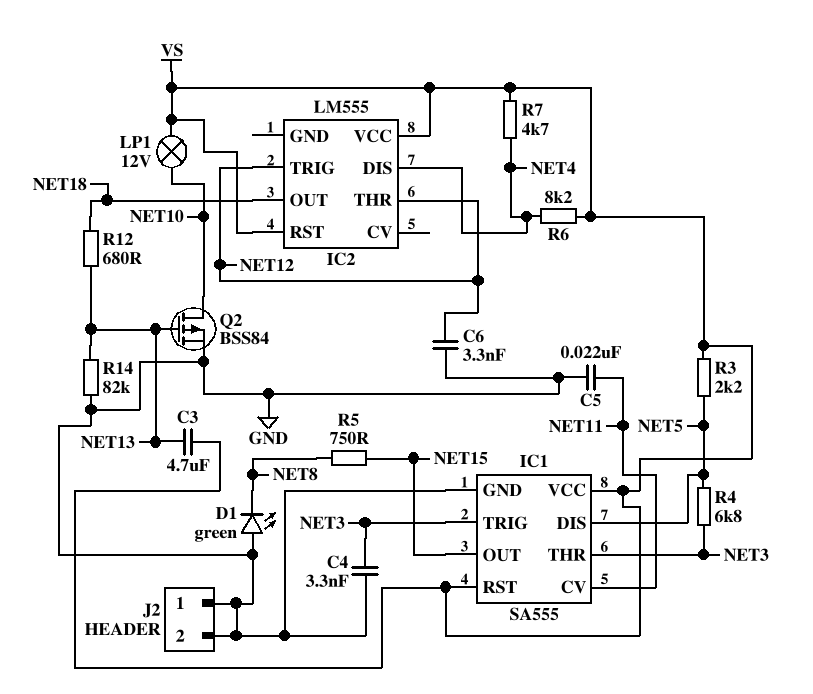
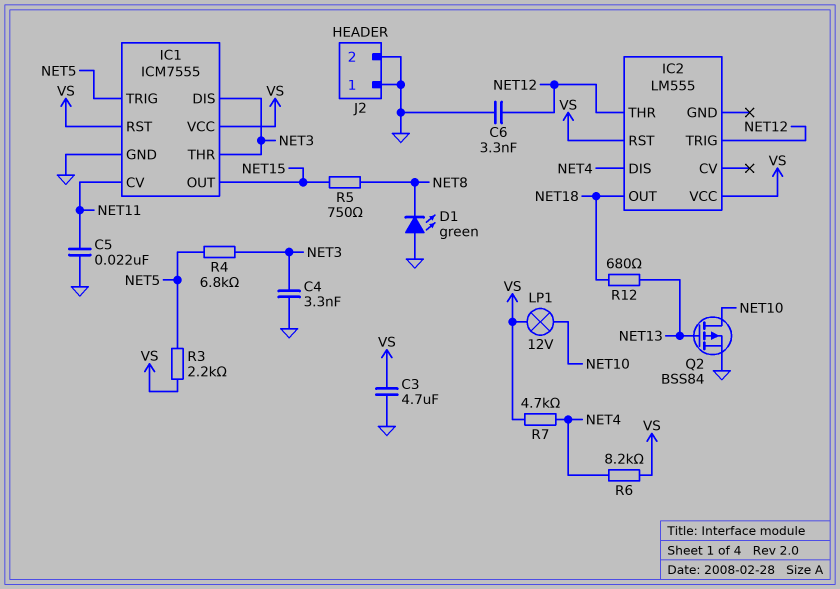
C3: 4.7uF (NET13, VS) -> 4.7uF (GND, VS)
IC1: SA555 -> ICM7555
IC1 pin DIS: NET5 -> NET3
IC1 pin TRIG: NET3 -> NET5
R14: 82k (GND, NET13) -> none

